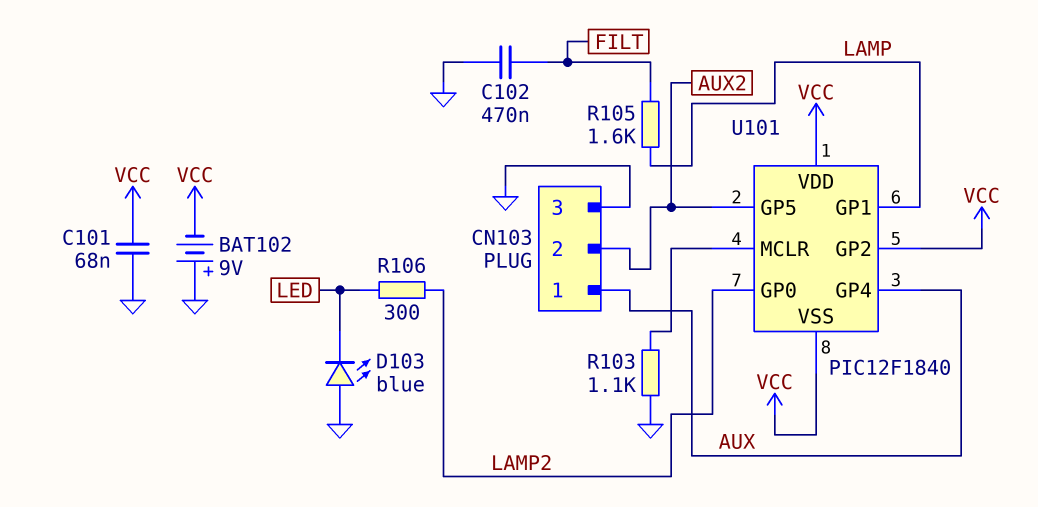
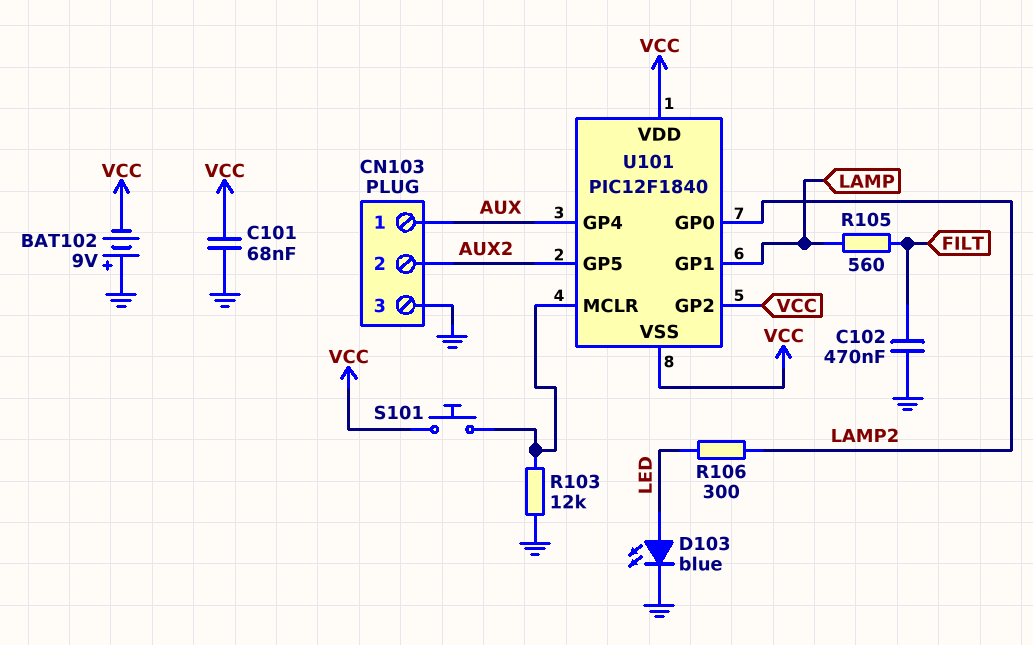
D103: LED blue (A GND, K LED) -> LED blue (A LED, K GND)
R103: 1.1k (GND, U101/MCLR) -> 12k (GND, U101/MCLR)
R105: 1.6k (FILT, LAMP) -> 560 (FILT, LAMP)
S101: none -> button (U101/MCLR, VCC)

